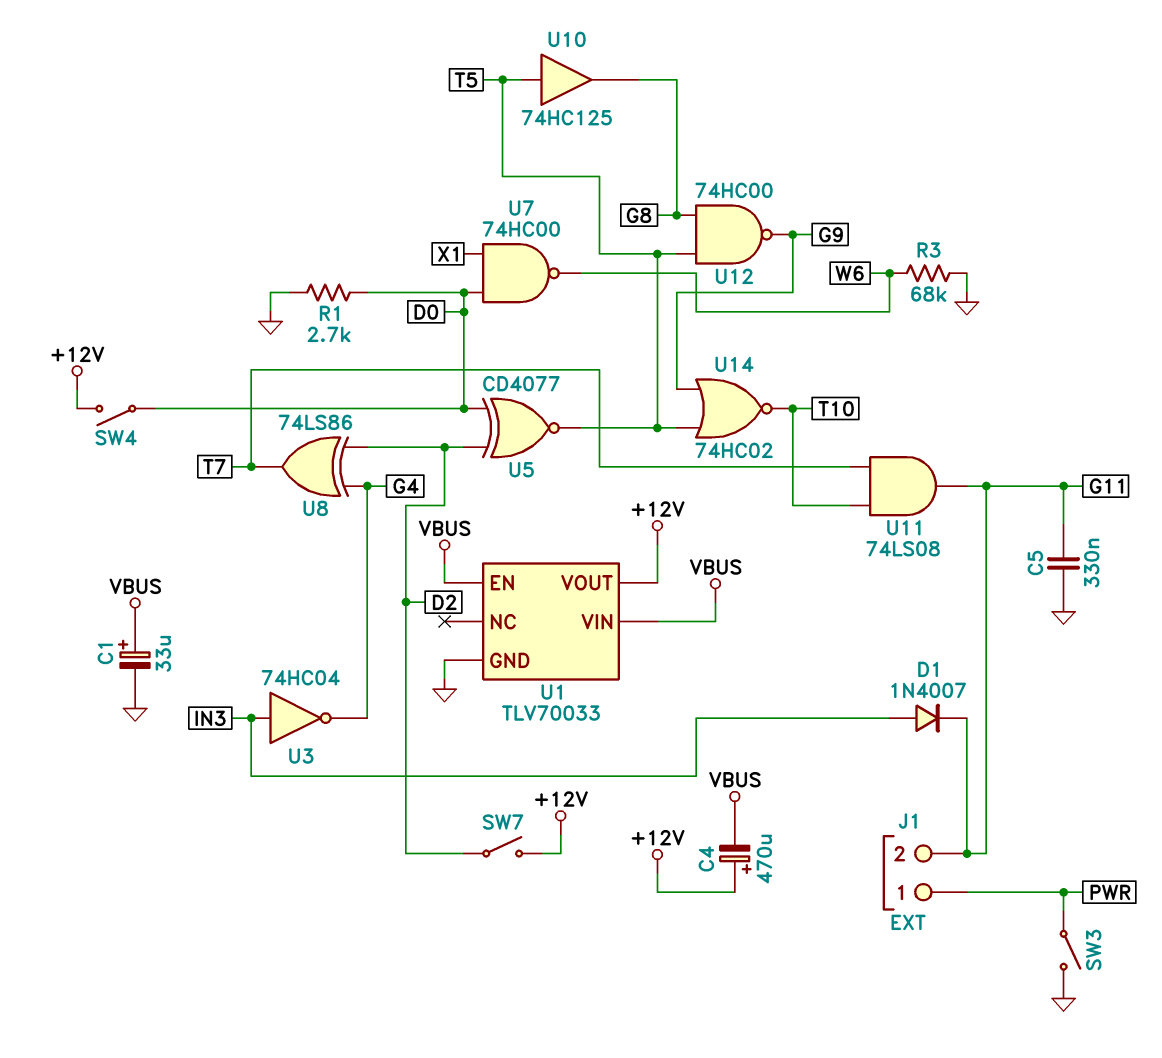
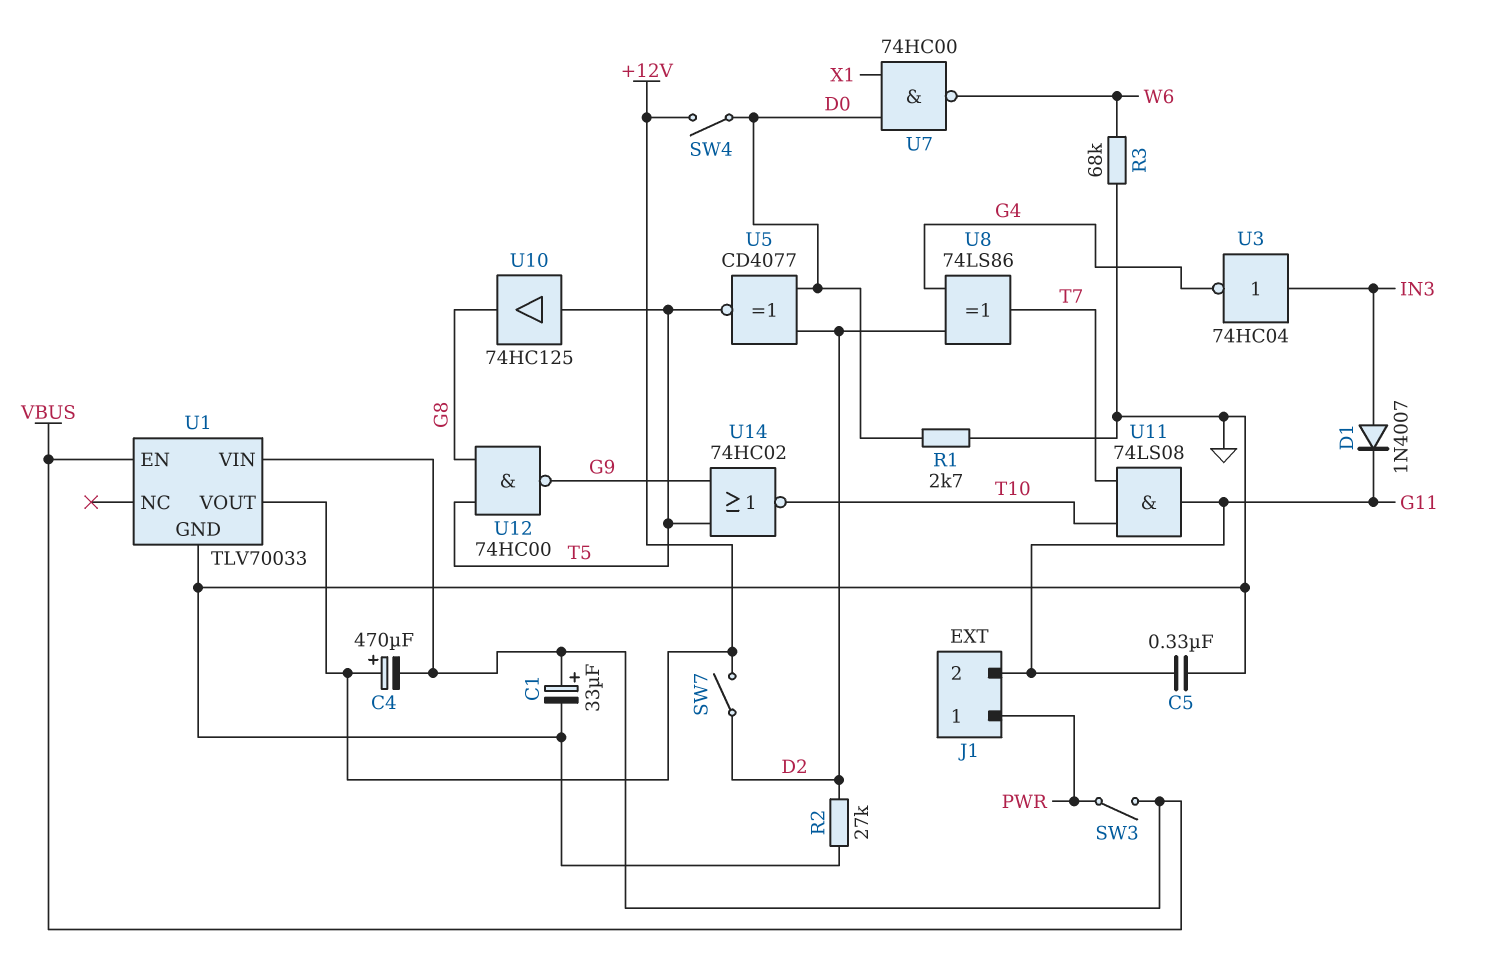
R2: none -> 27k (D2, GND)
SW3: switch (GND, PWR) -> switch (PWR, VBUS)

